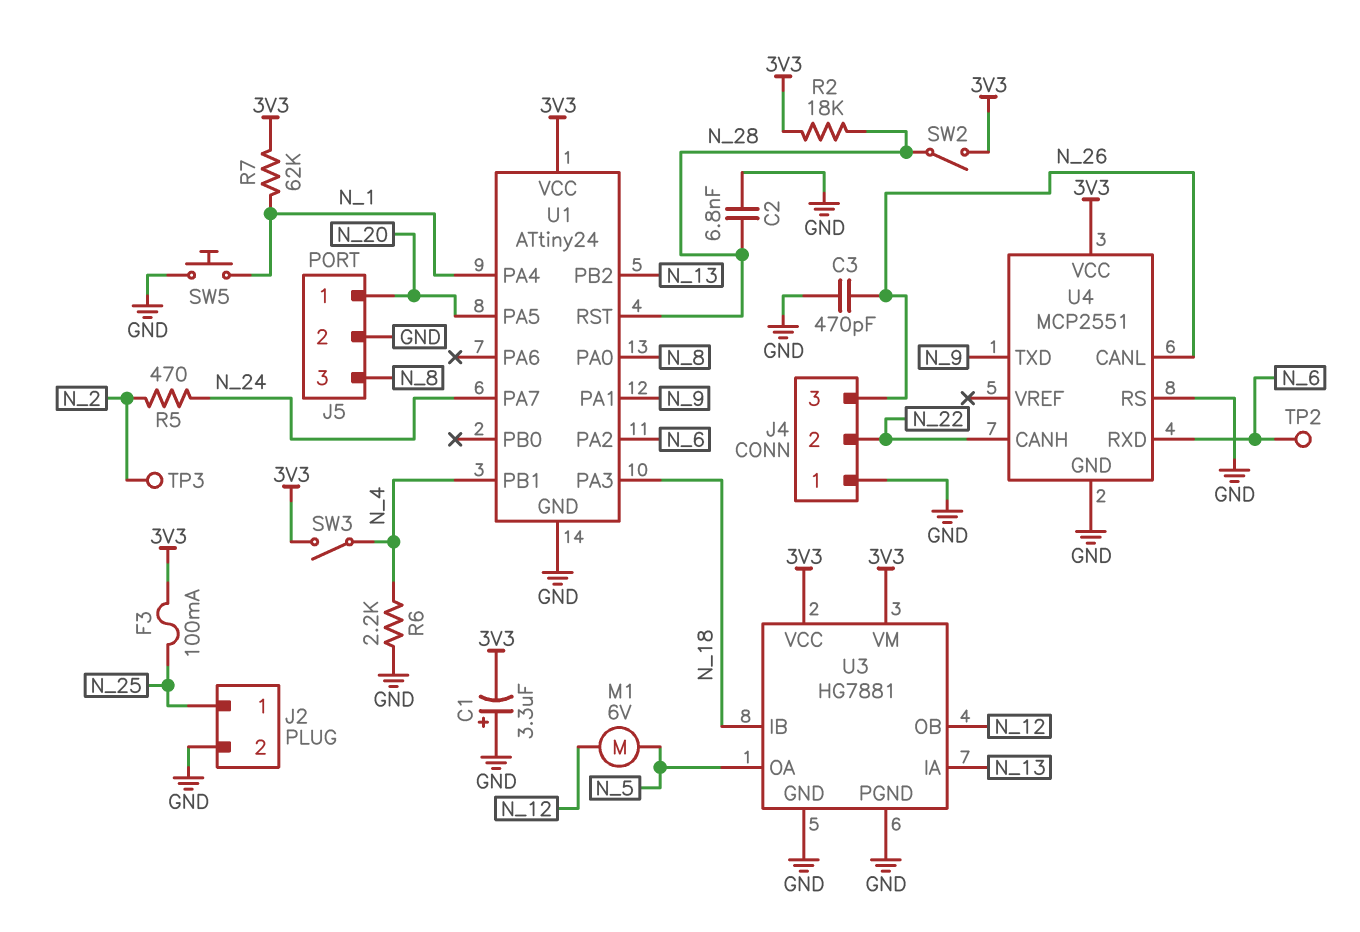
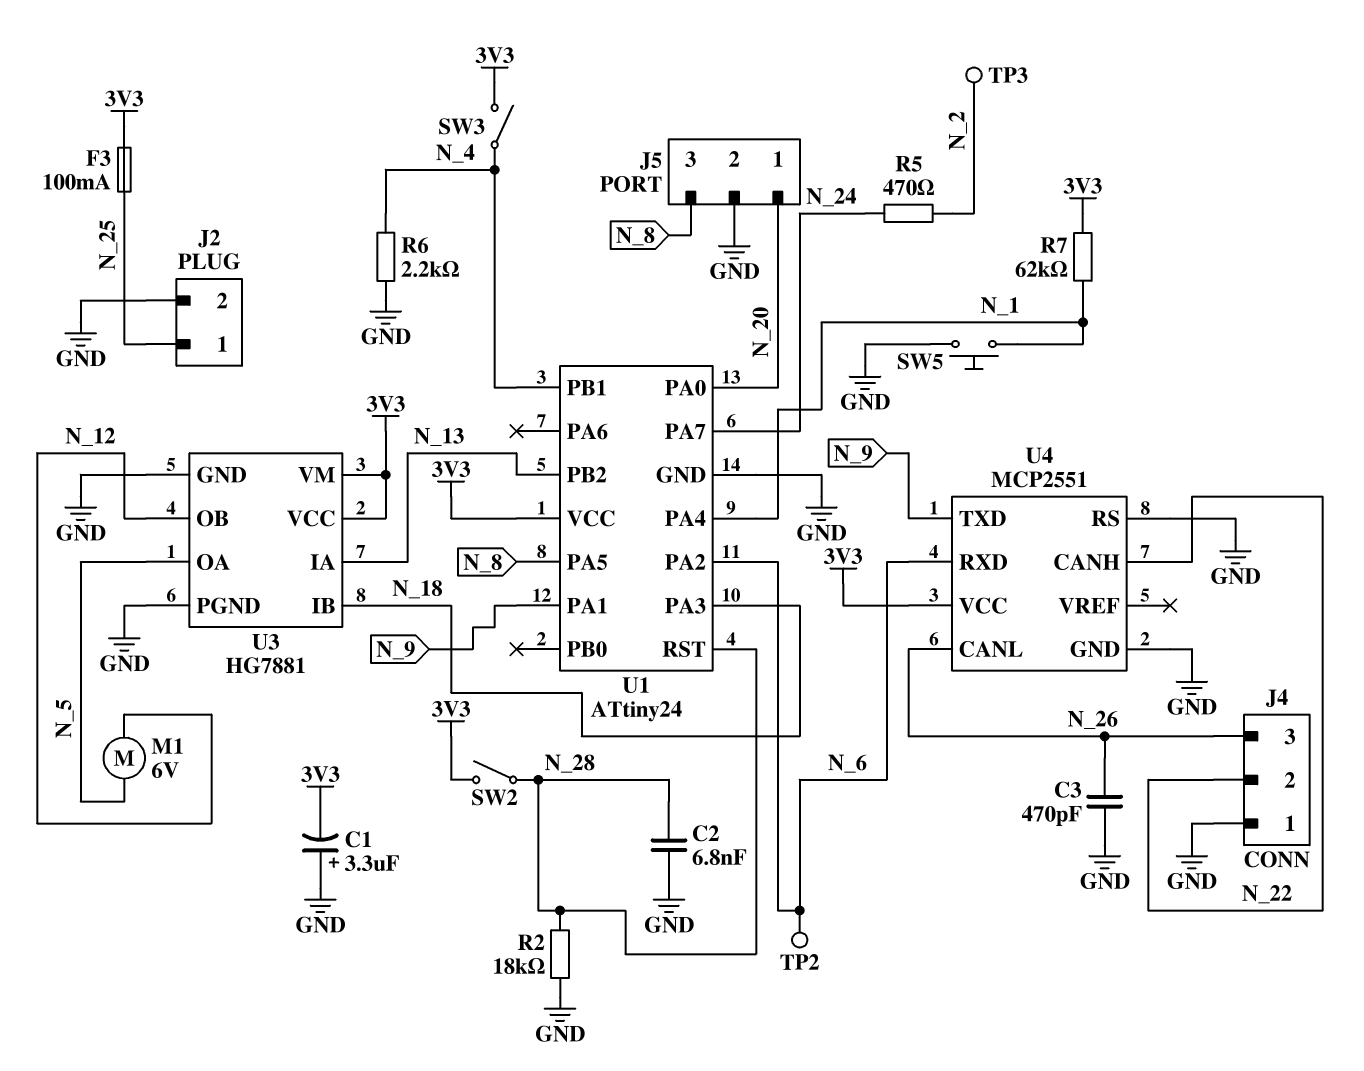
R2: 18k (3V3, N_28) -> 18k (GND, N_28)
U1 pin PA0: N_8 -> N_20
U1 pin PA5: N_20 -> N_8

